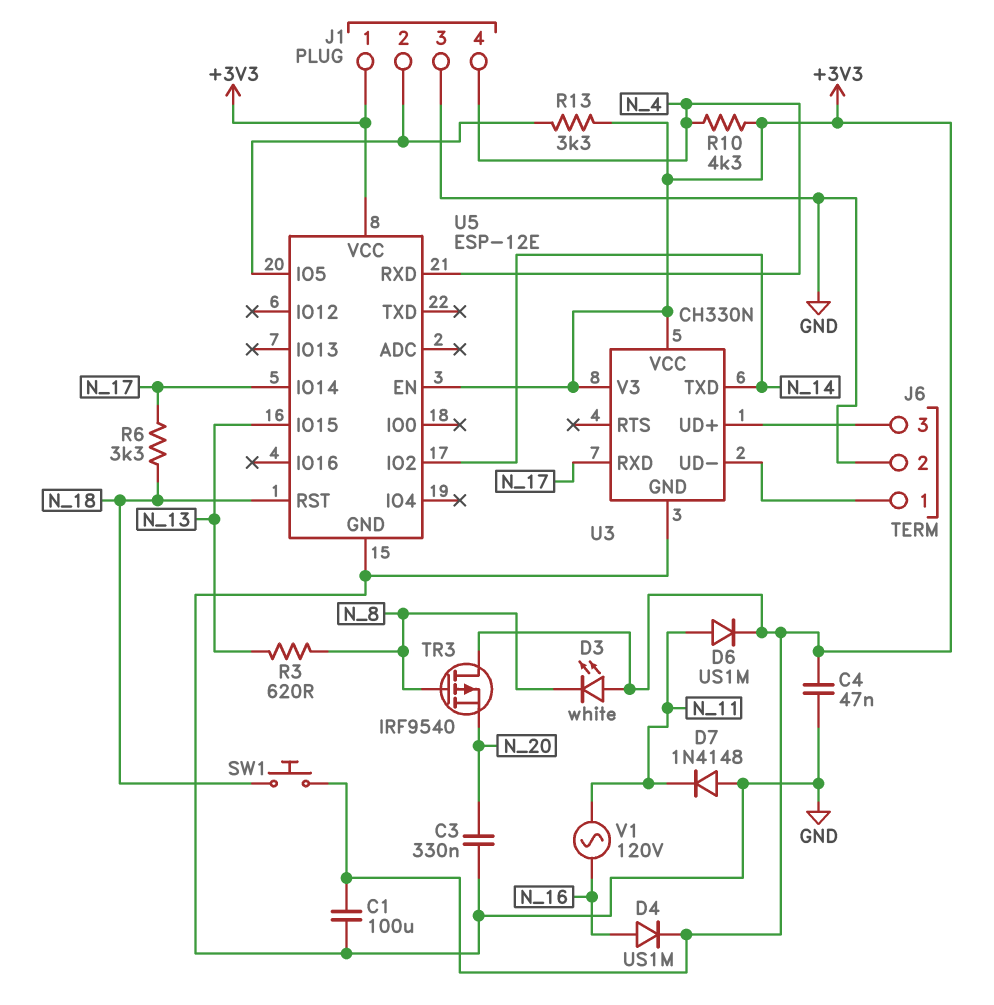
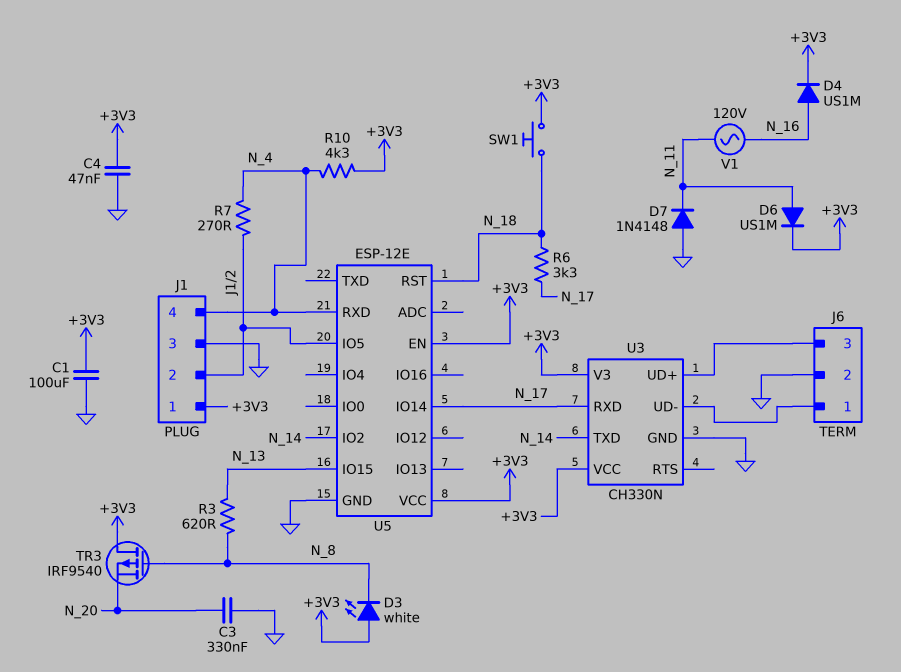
R7: none -> 270 (J1/2, N_4)
R13: 3.3k (+3V3, J1/2) -> none

